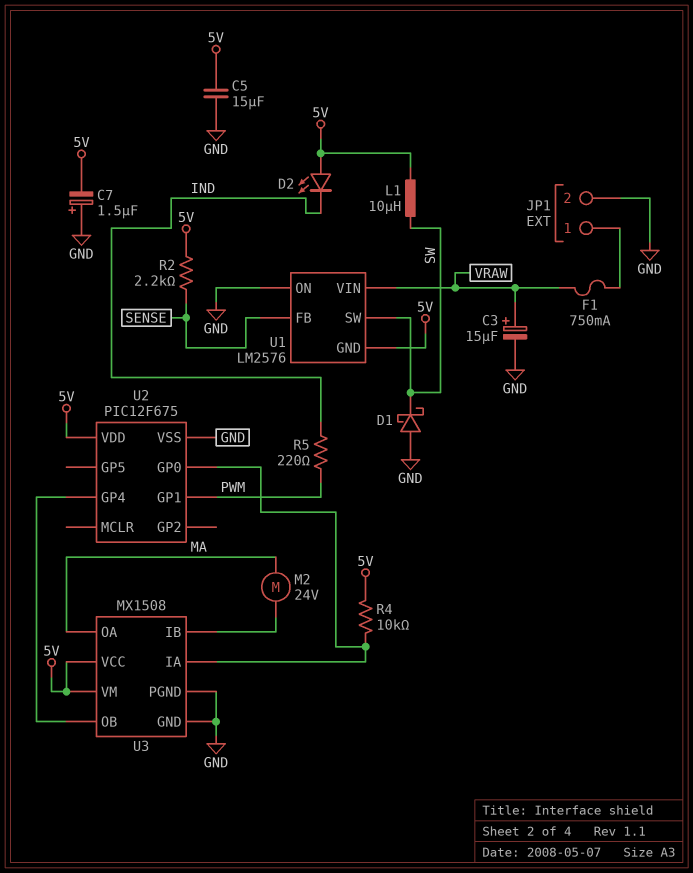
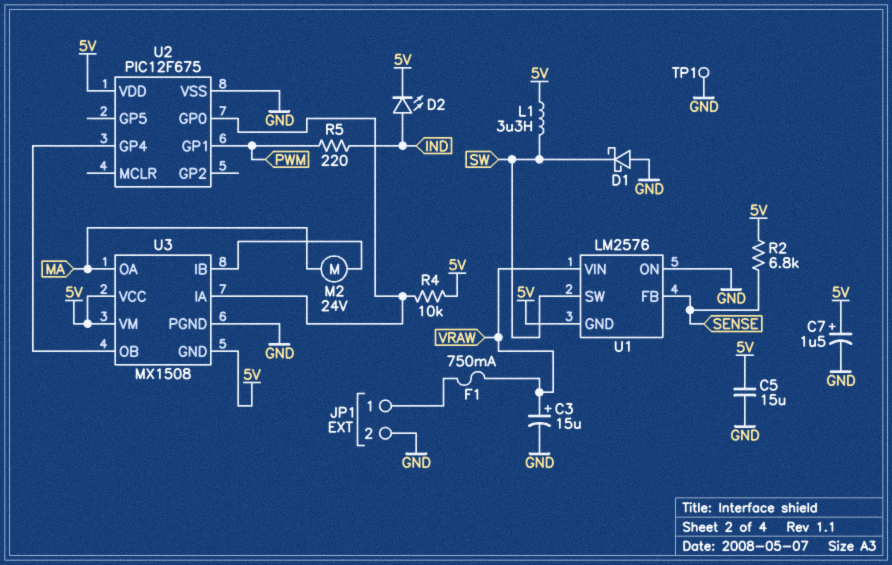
C7: 1.5uF (plus GND, minus 5V) -> 1.5uF (plus 5V, minus GND)
D2: LED (A 5V, K IND) -> LED (A IND, K 5V)
L1: 10uH (5V, SW) -> 3.3uH (5V, SW)
R2: 2.2k (5V, SENSE) -> 6.8k (5V, SENSE)
TP1: none -> test point (GND)
U3 pin GND: GND -> 5V

